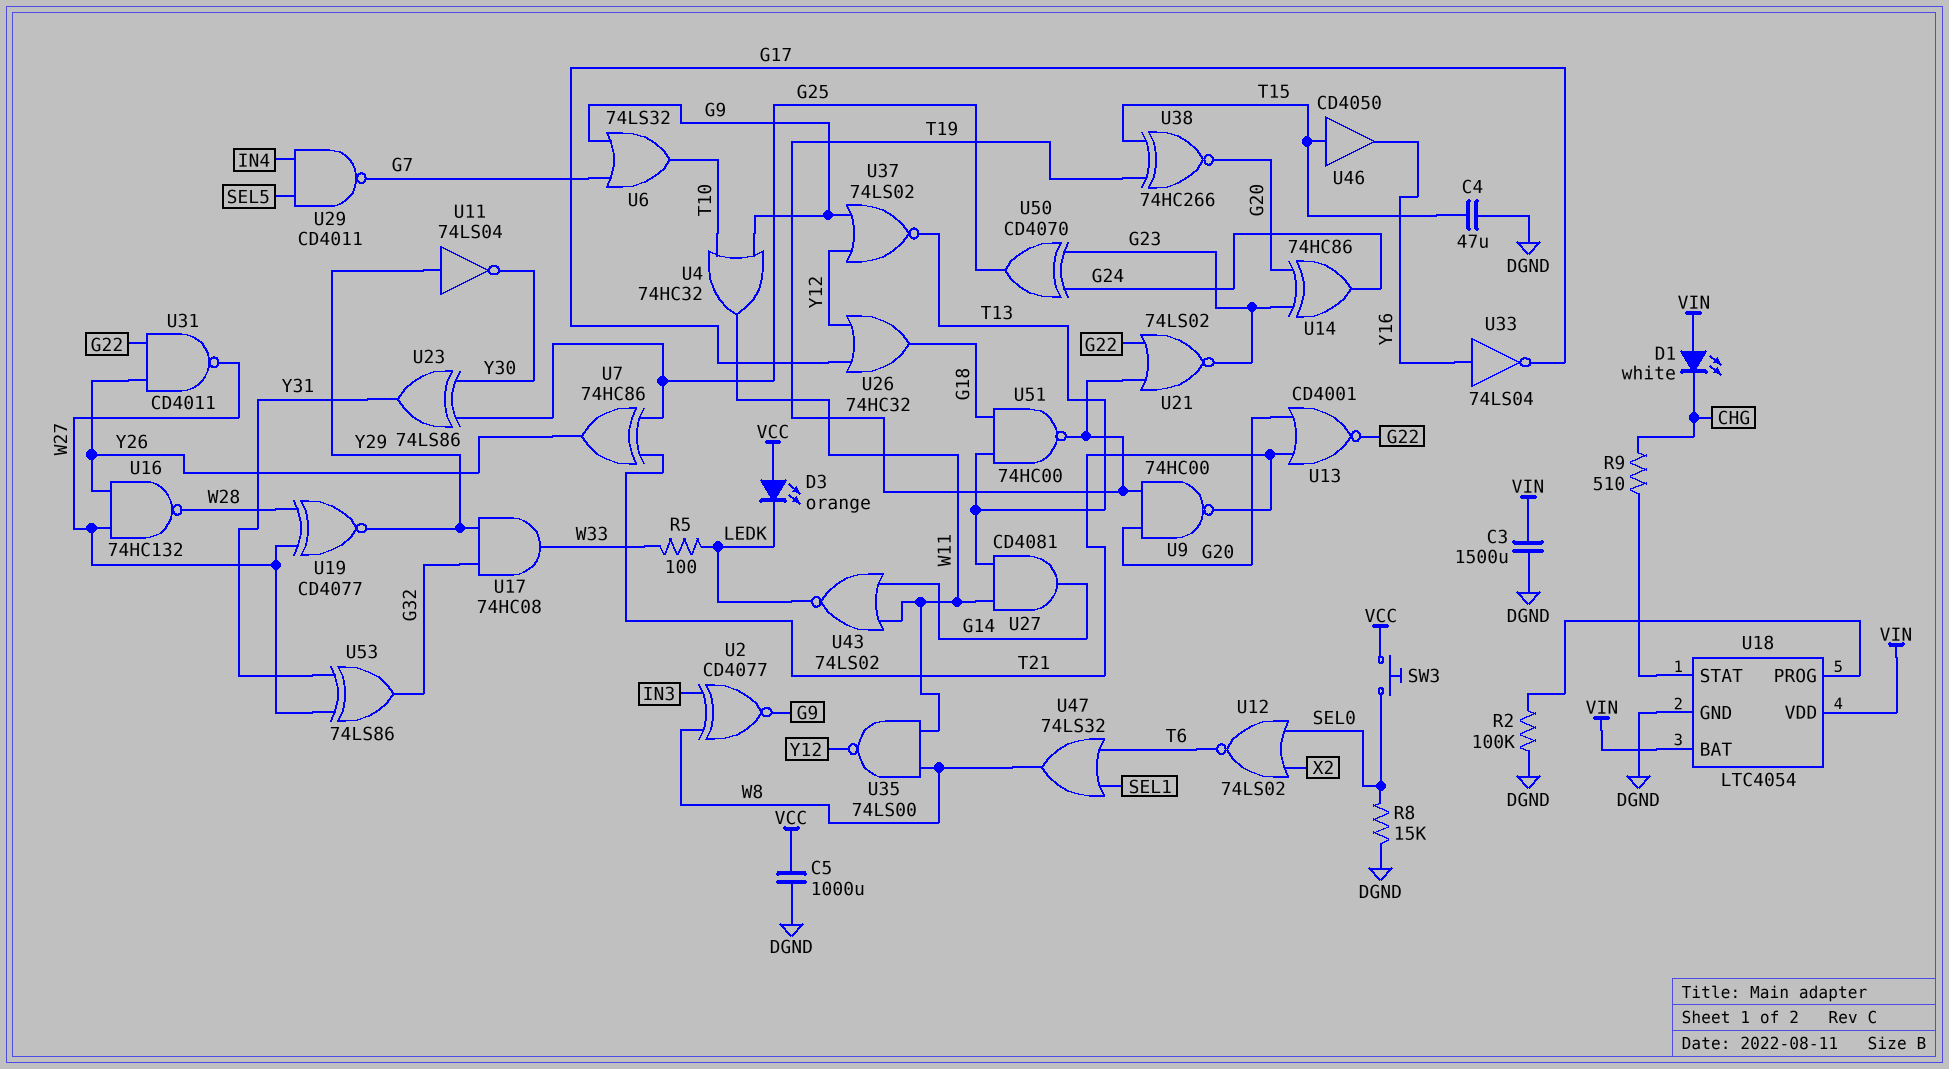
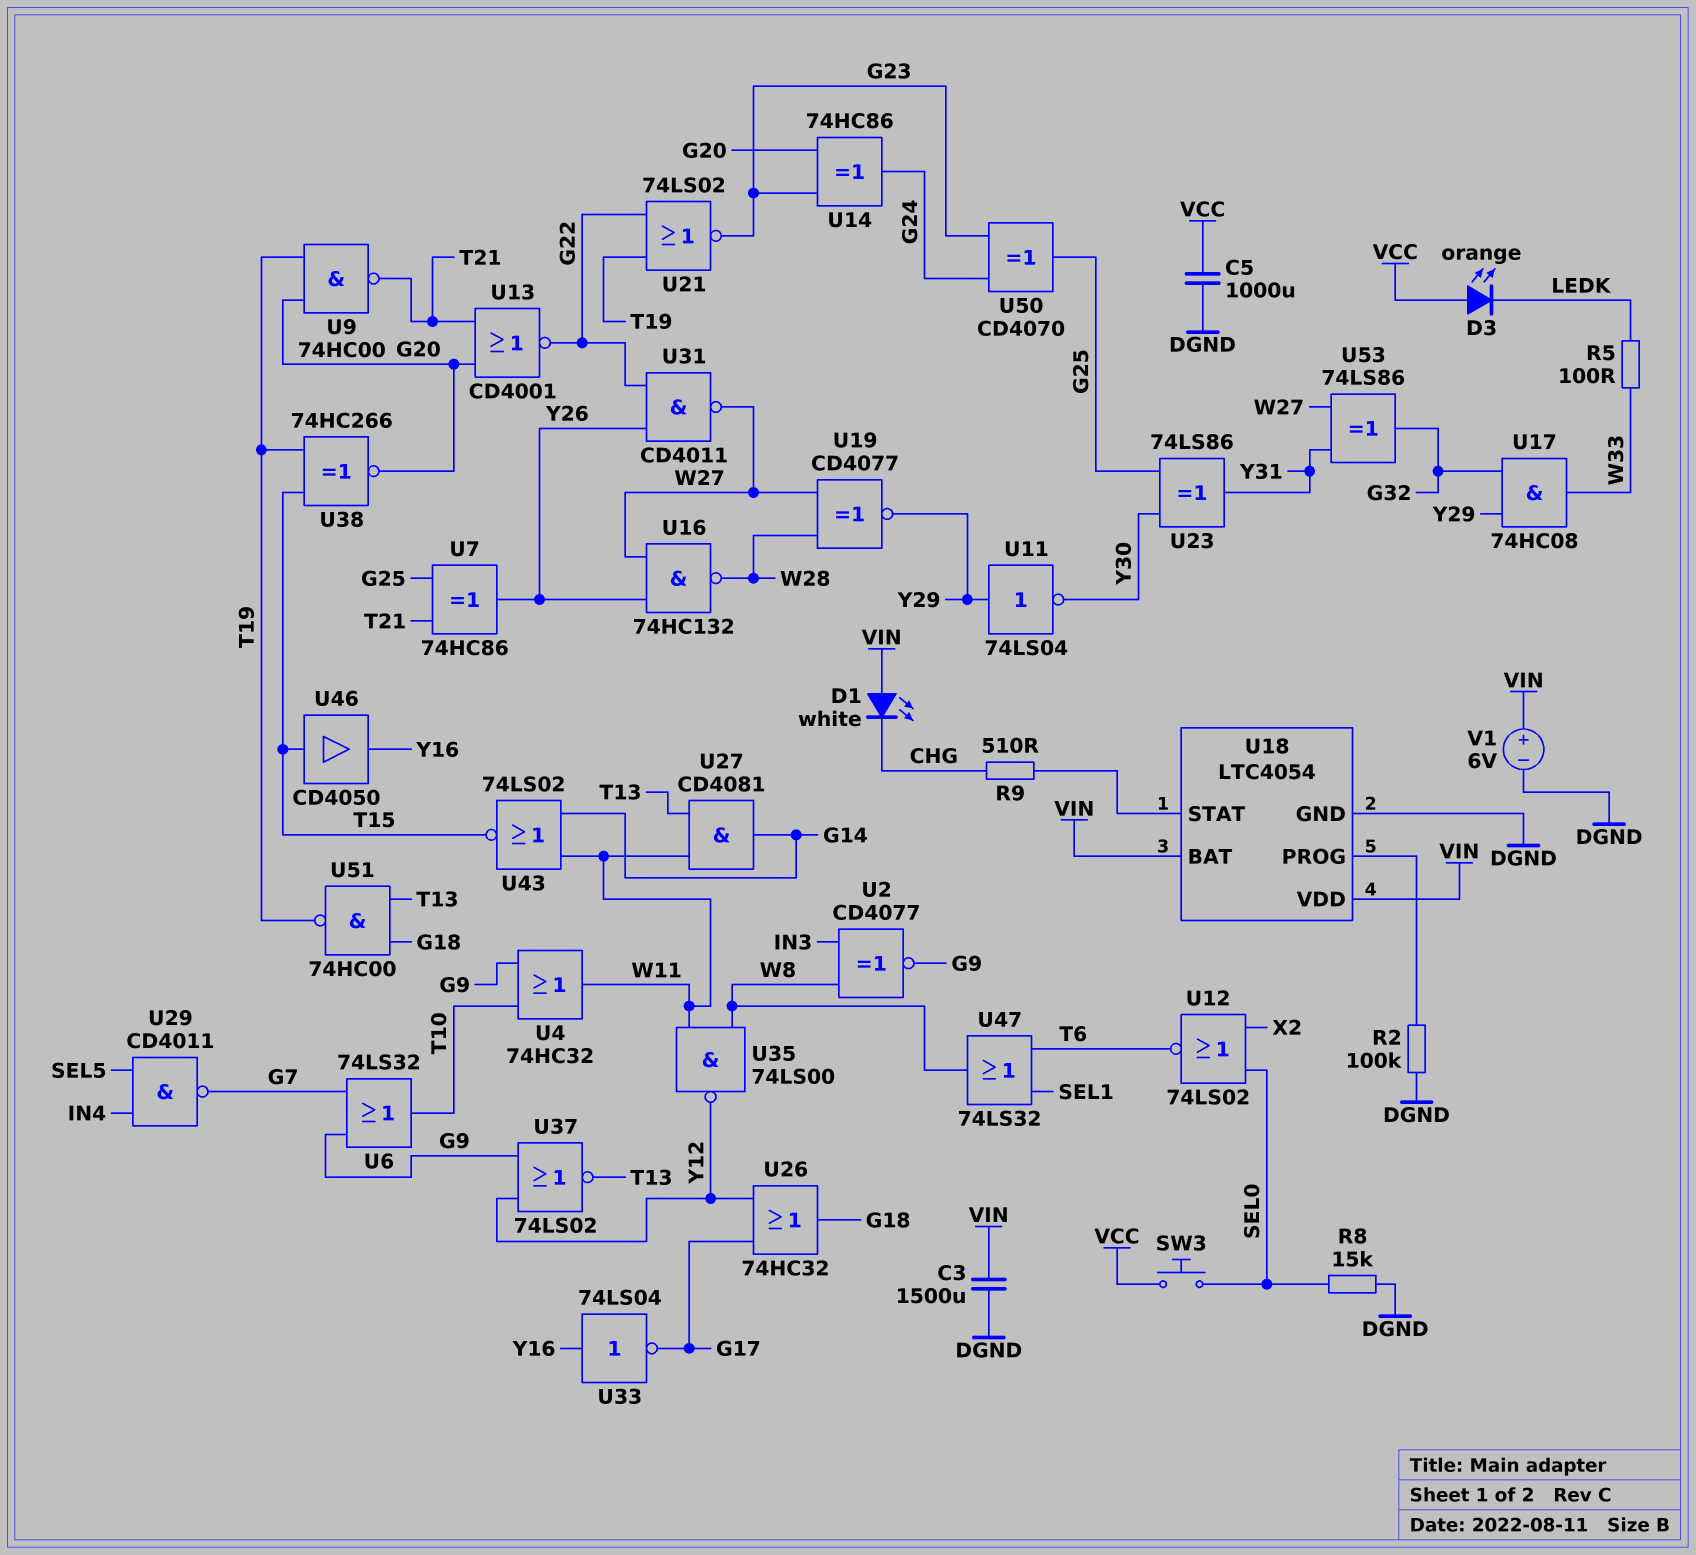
C4: 47uF (DGND, T15) -> none
U43: NOR 74LS02 (in G14, in W11, out LEDK) -> NOR 74LS02 (in G14, in W11, out T15)
V1: none -> 6V (plus VIN, minus DGND)

